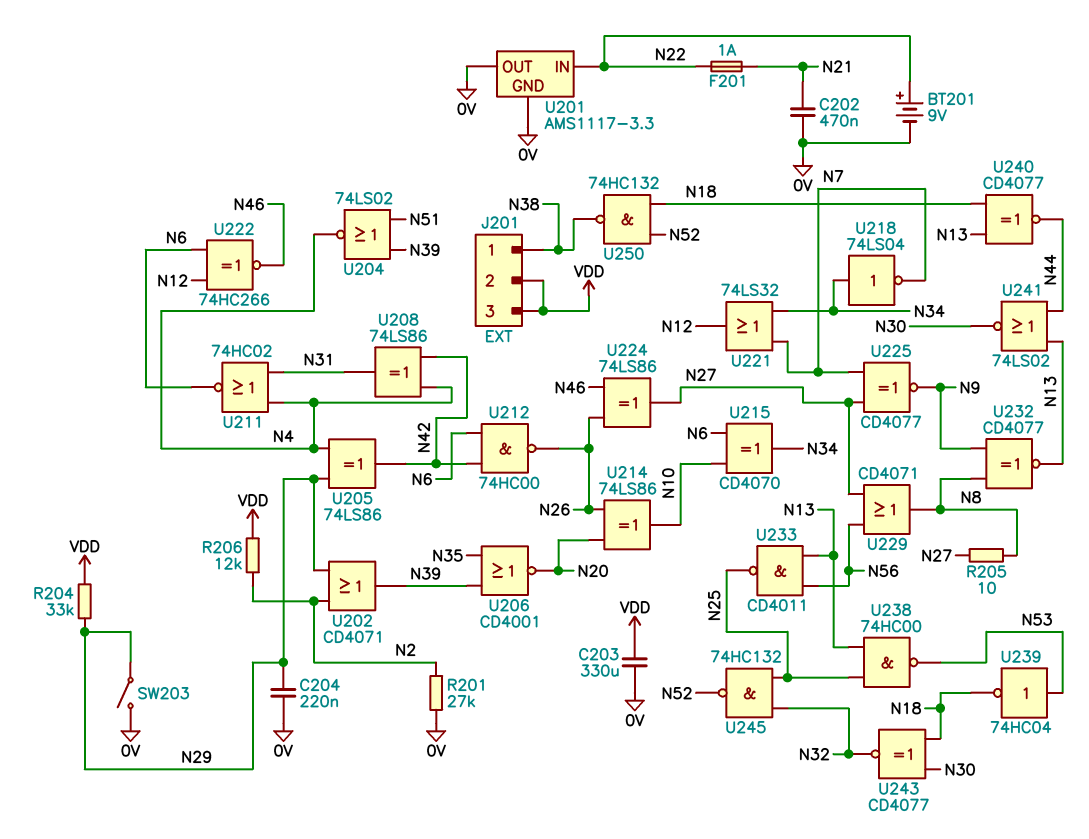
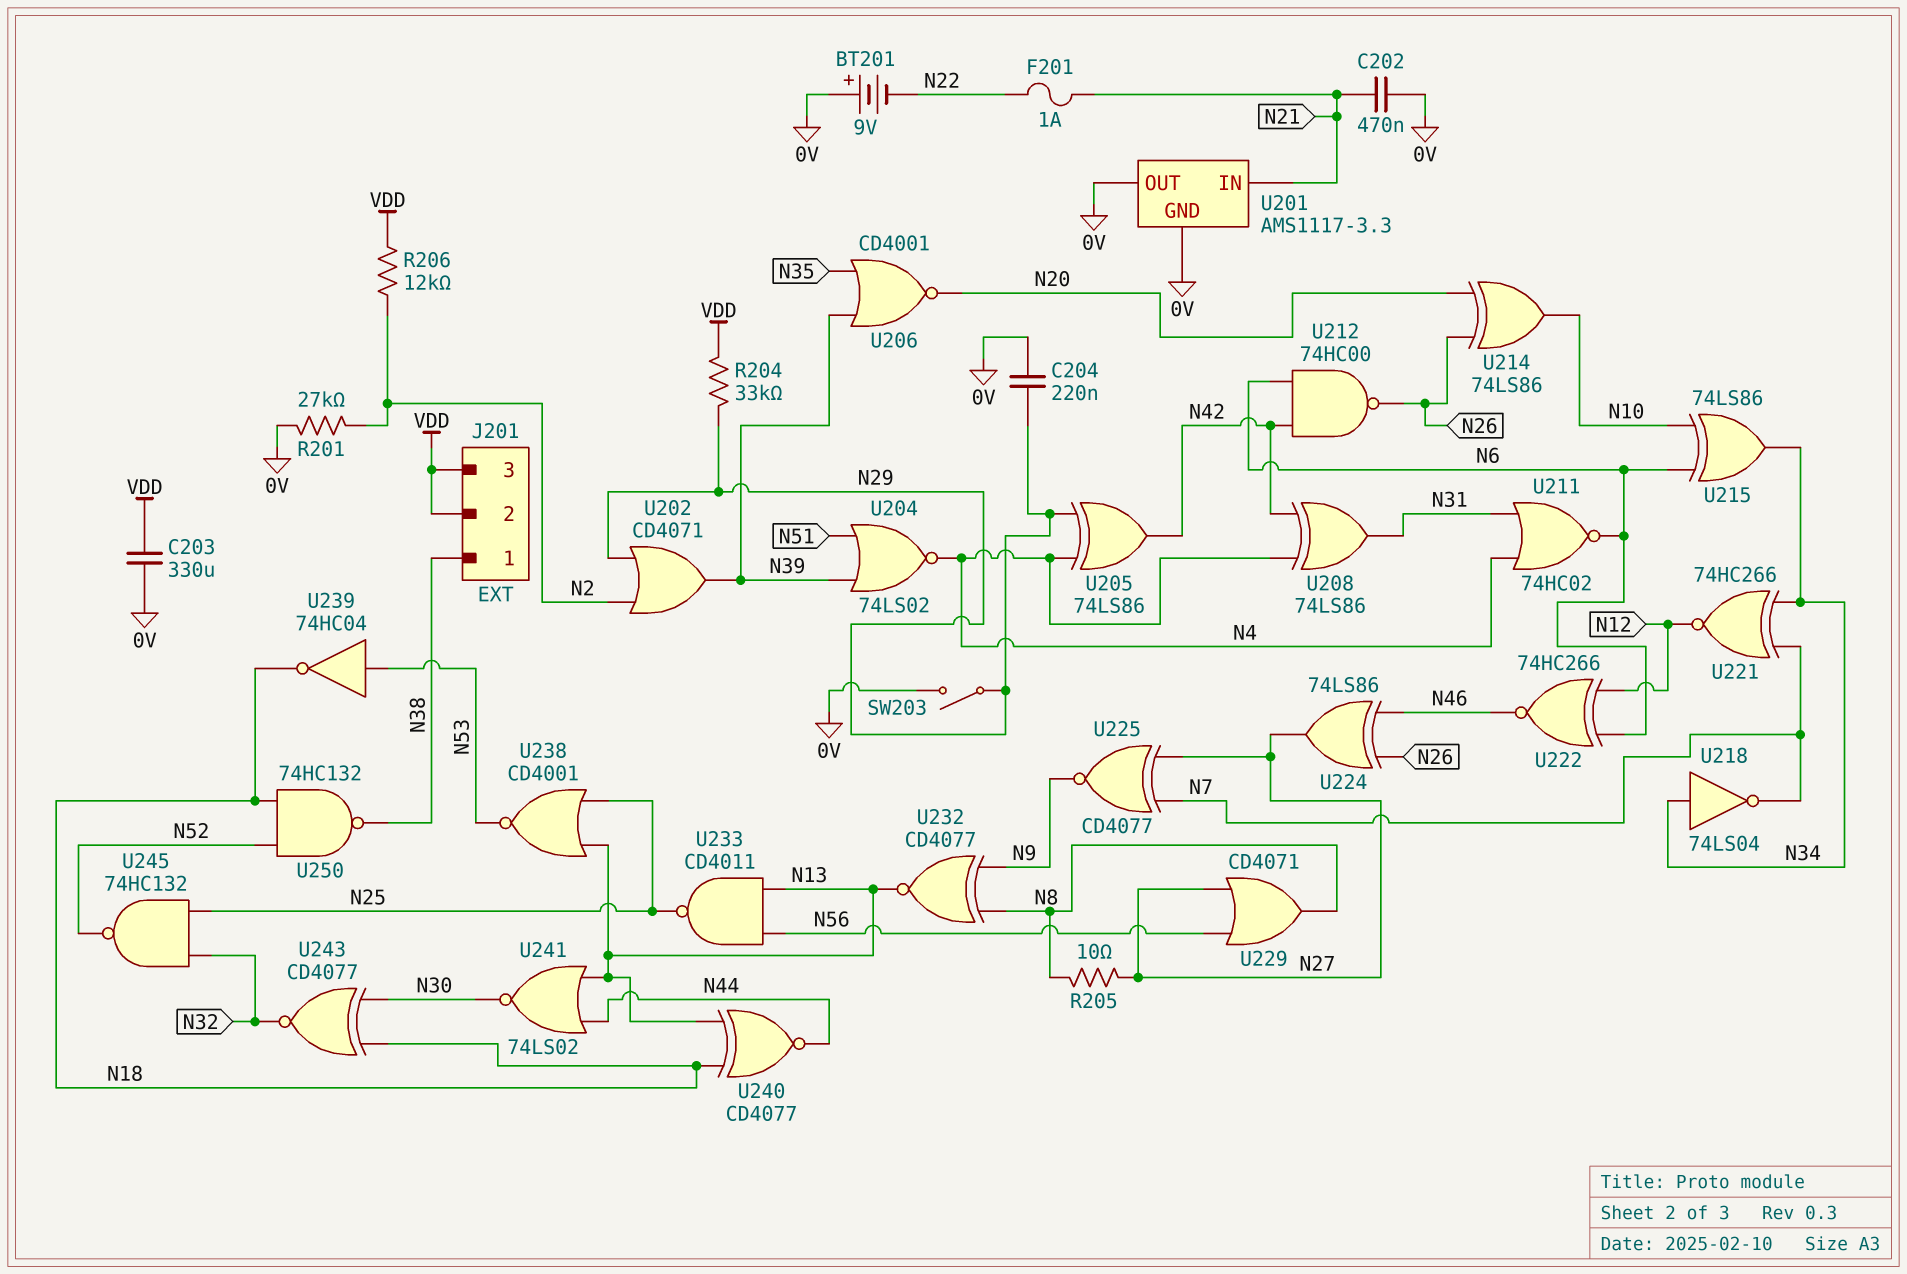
BT201: 9V (plus N22, minus 0V) -> 9V (plus 0V, minus N22)
U201 pin IN: N22 -> N21
U215: XOR CD4070 (in N6, in N10, out N34) -> XOR 74LS86 (in N6, in N10, out N34)
U221: OR 74LS32 (in N7, in N34, out N12) -> XNOR 74HC266 (in N7, in N34, out N12)
U238: NAND 74HC00 (in N13, in N25, out N53) -> NOR CD4001 (in N13, in N25, out N53)

